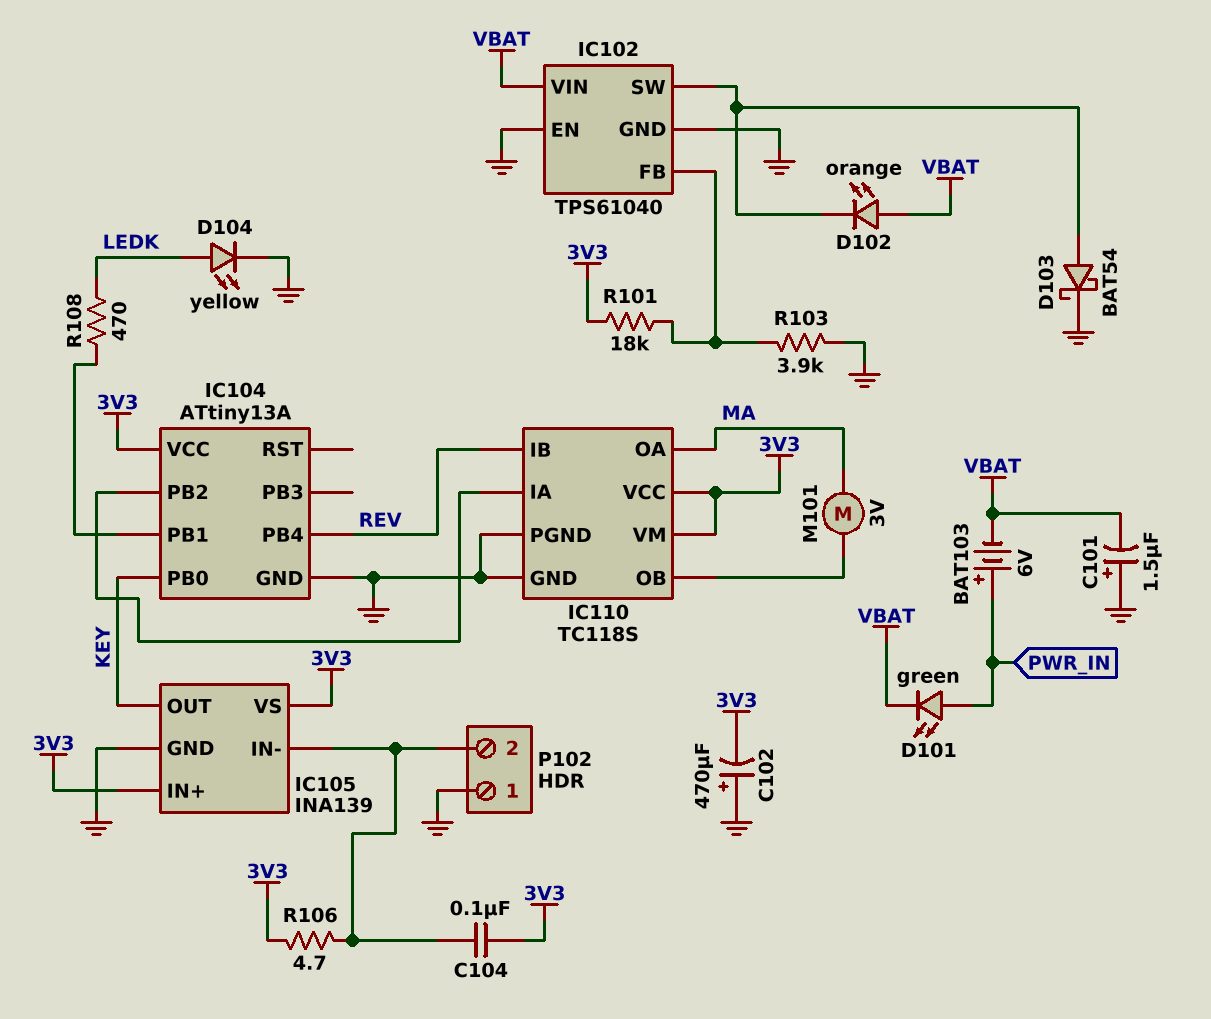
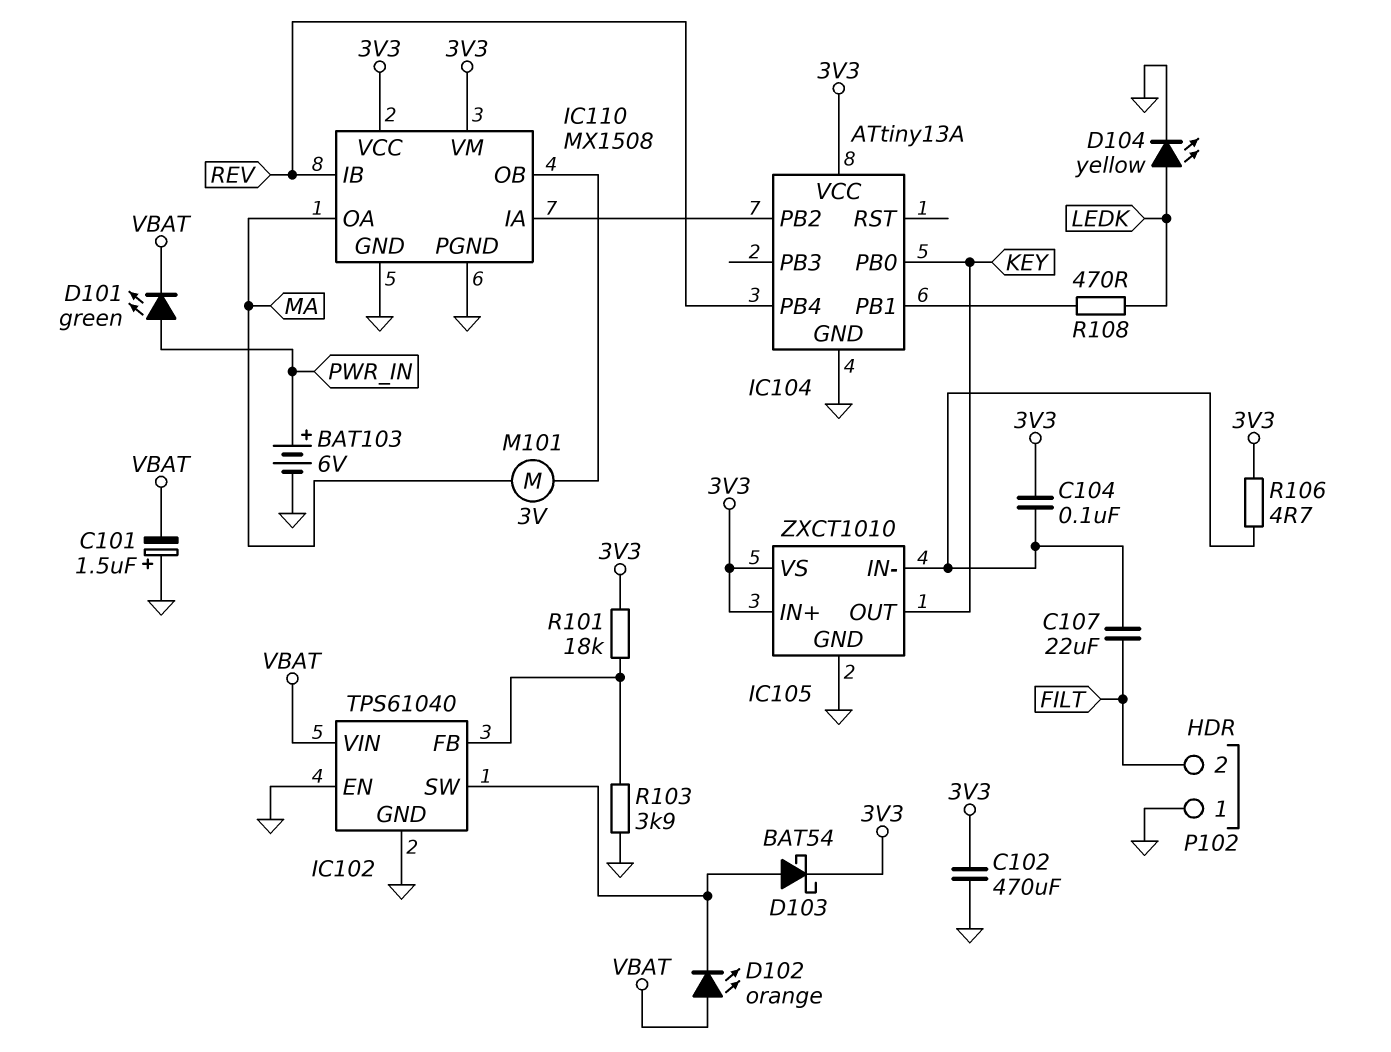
BAT103: 6V (plus PWR_IN, minus VBAT) -> 6V (plus PWR_IN, minus GND)
C102: 470uF (plus GND, minus 3V3) -> 470uF (3V3, GND)
C107: none -> 22uF (FILT, IC105/IN-)
D103: schottky BAT54 (A IC102/SW, K GND) -> schottky BAT54 (A IC102/SW, K 3V3)
IC105: INA139 -> ZXCT1010
IC110: TC118S -> MX1508
P102 pin 2: IC105/IN- -> FILT

